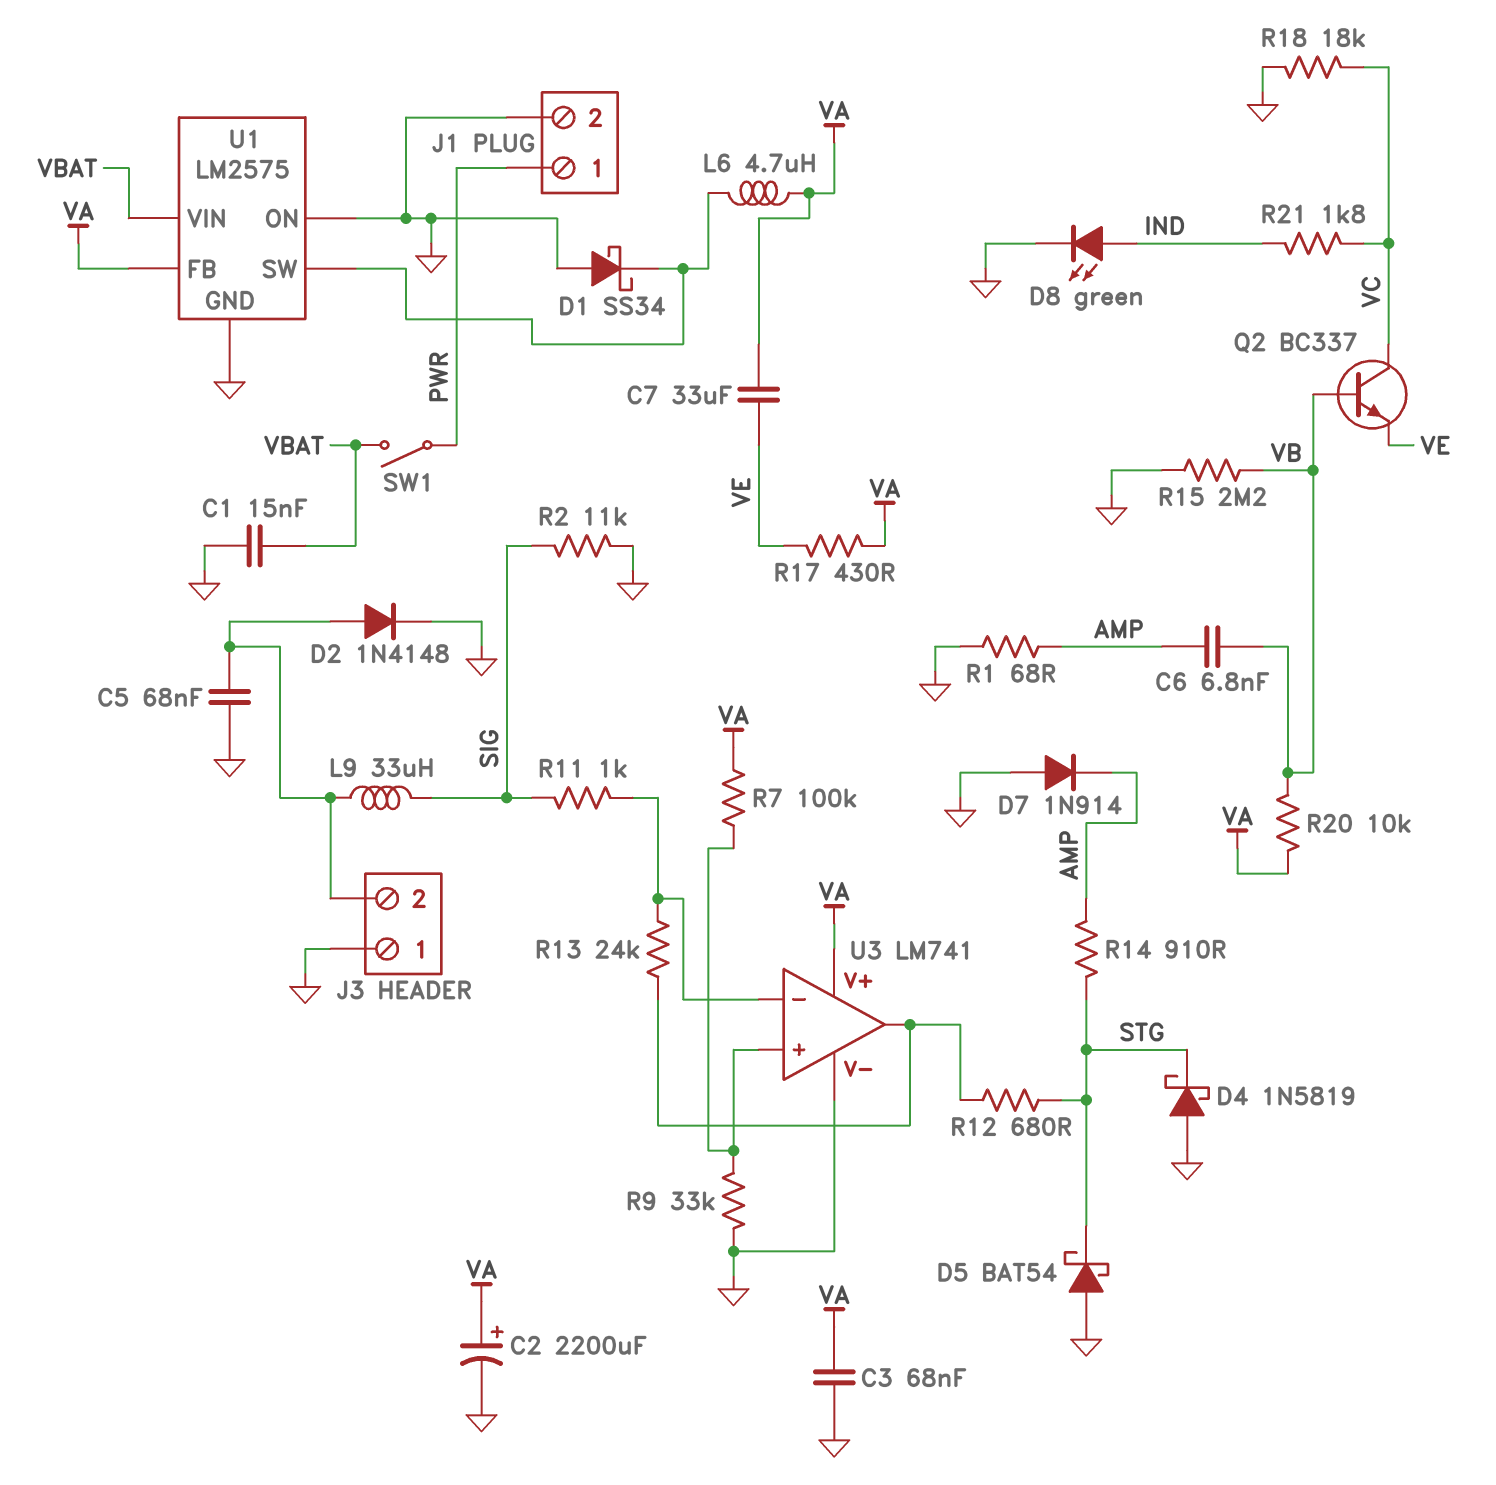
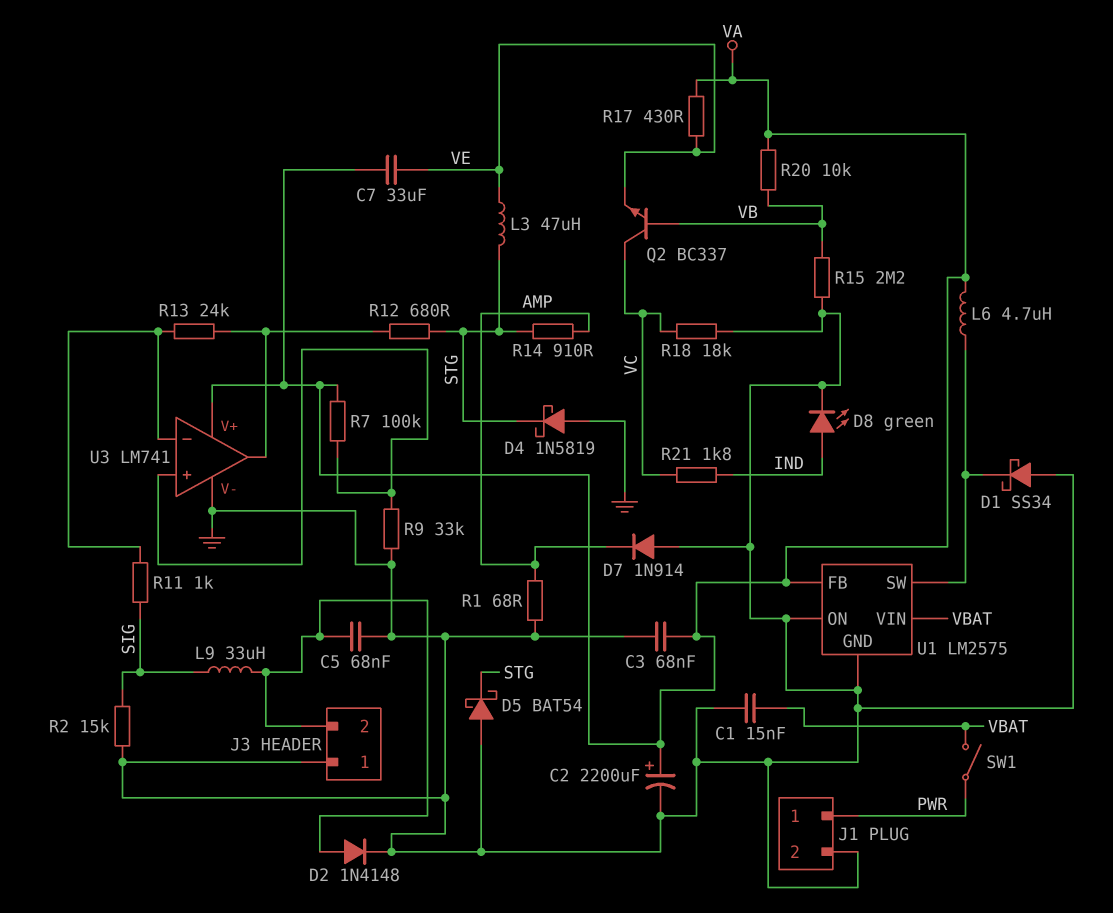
C6: 6.8nF (AMP, VB) -> none
L3: none -> 47uH (STG, VE)
R2: 11k (GND, SIG) -> 15k (GND, SIG)

